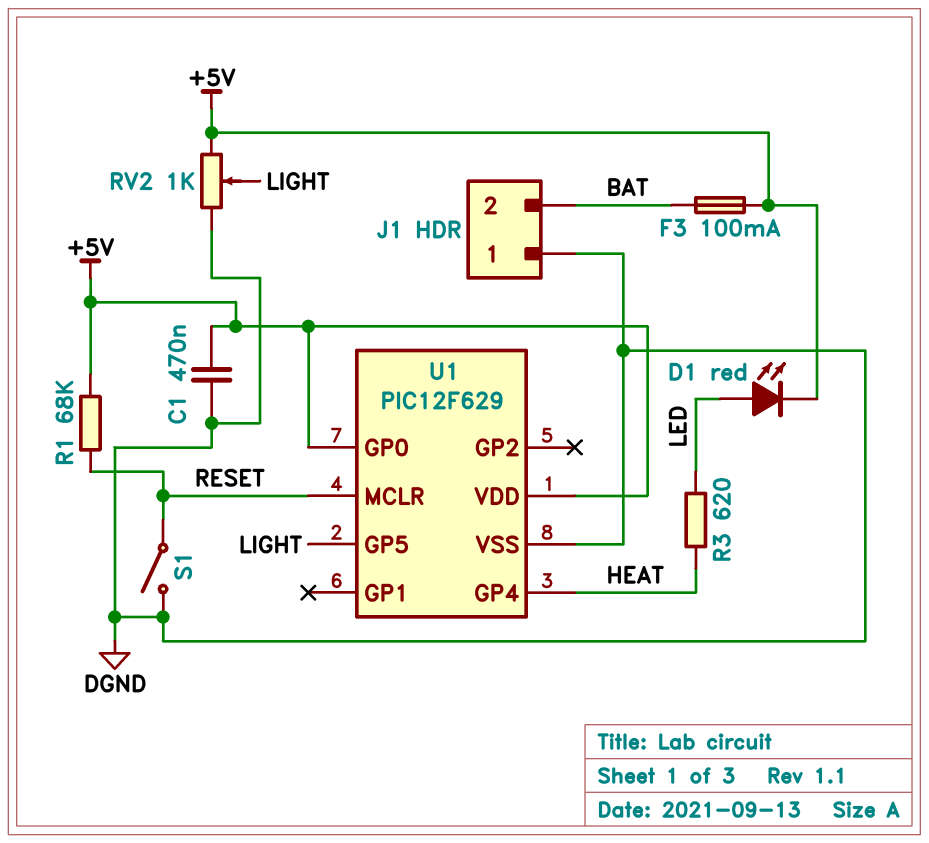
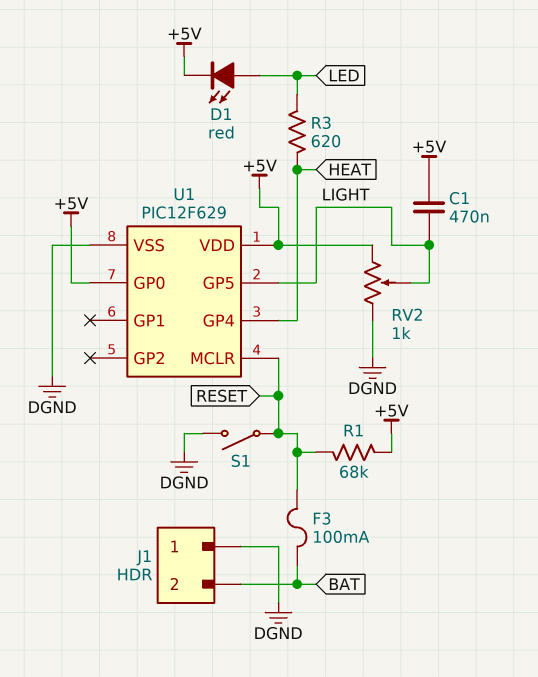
C1: 470nF (+5V, DGND) -> 470nF (+5V, LIGHT)
F3: 100mA (+5V, BAT) -> 100mA (BAT, RESET)

